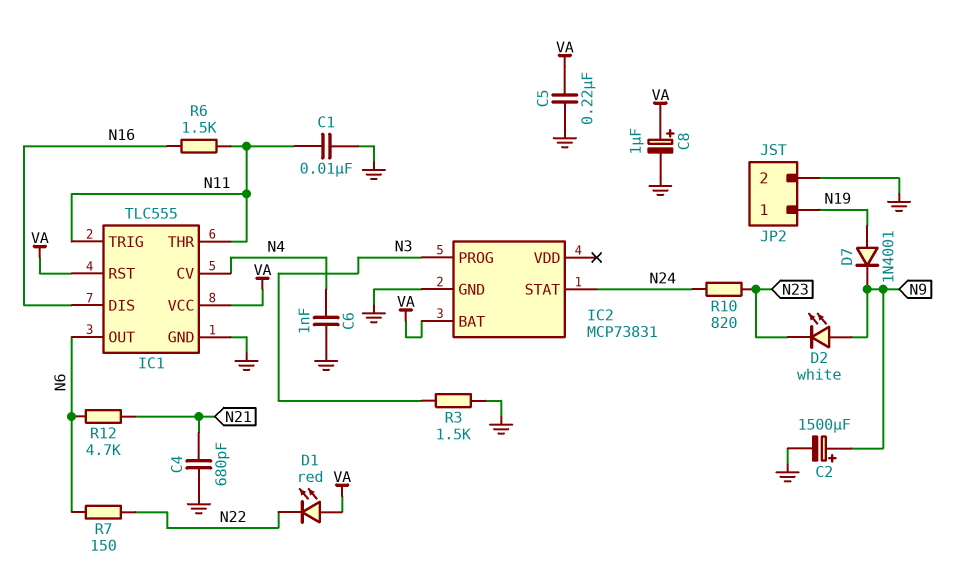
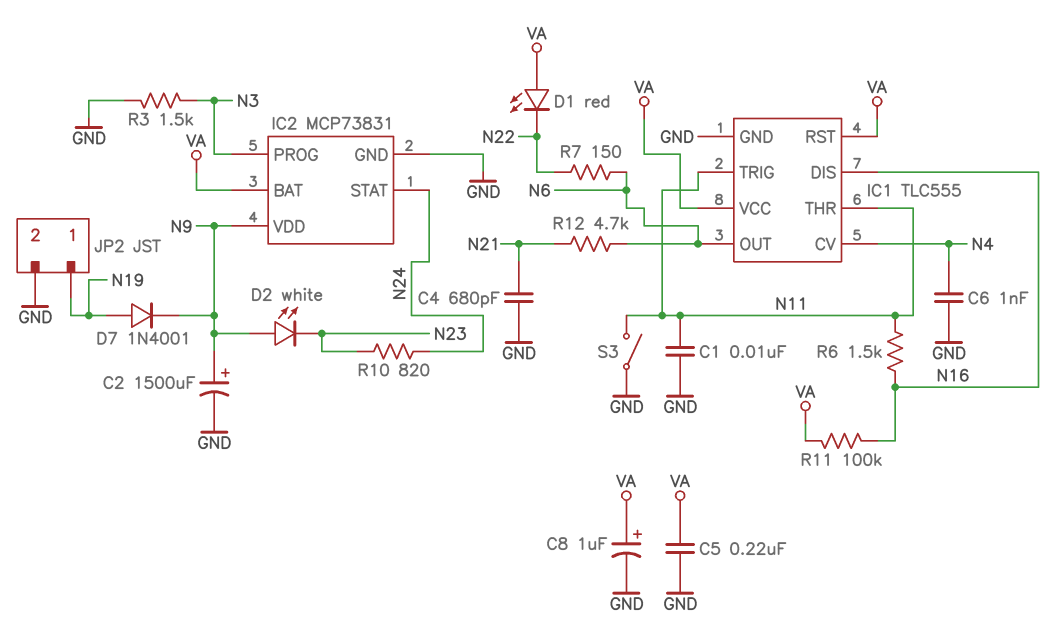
IC2 pin VDD: none -> N9
R11: none -> 100k (N16, VA)
S3: none -> switch (GND, N11)

